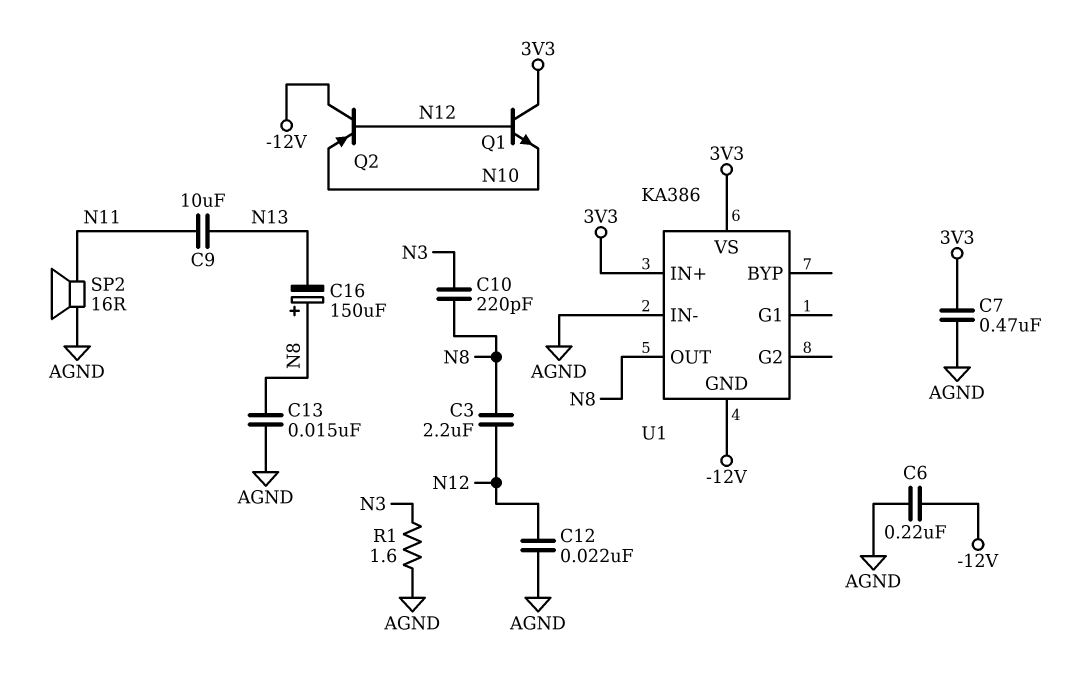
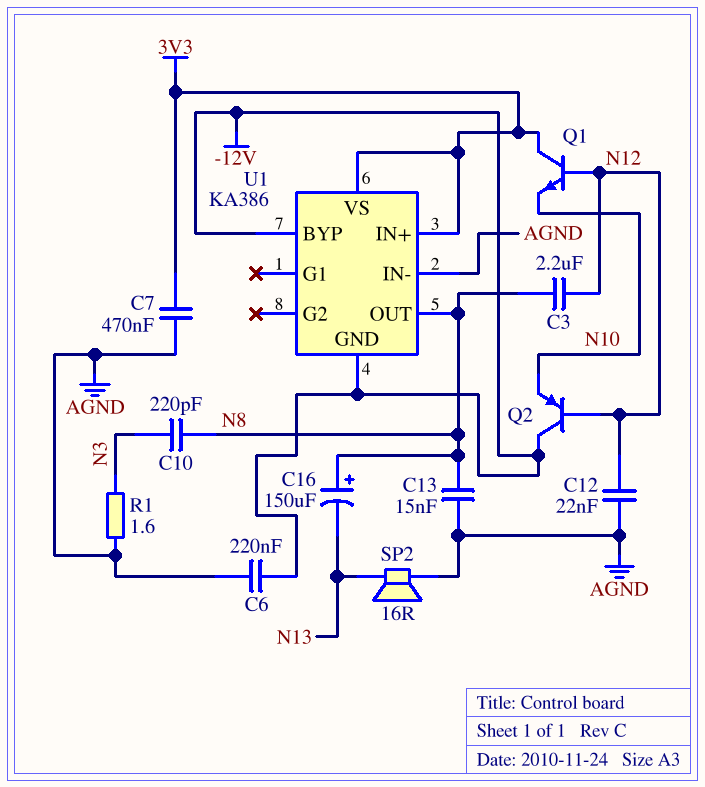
C9: 10uF (N11, N13) -> none
SP2: speaker 16R (AGND, N11) -> speaker 16R (AGND, N13)
U1 pin BYP: none -> -12V

